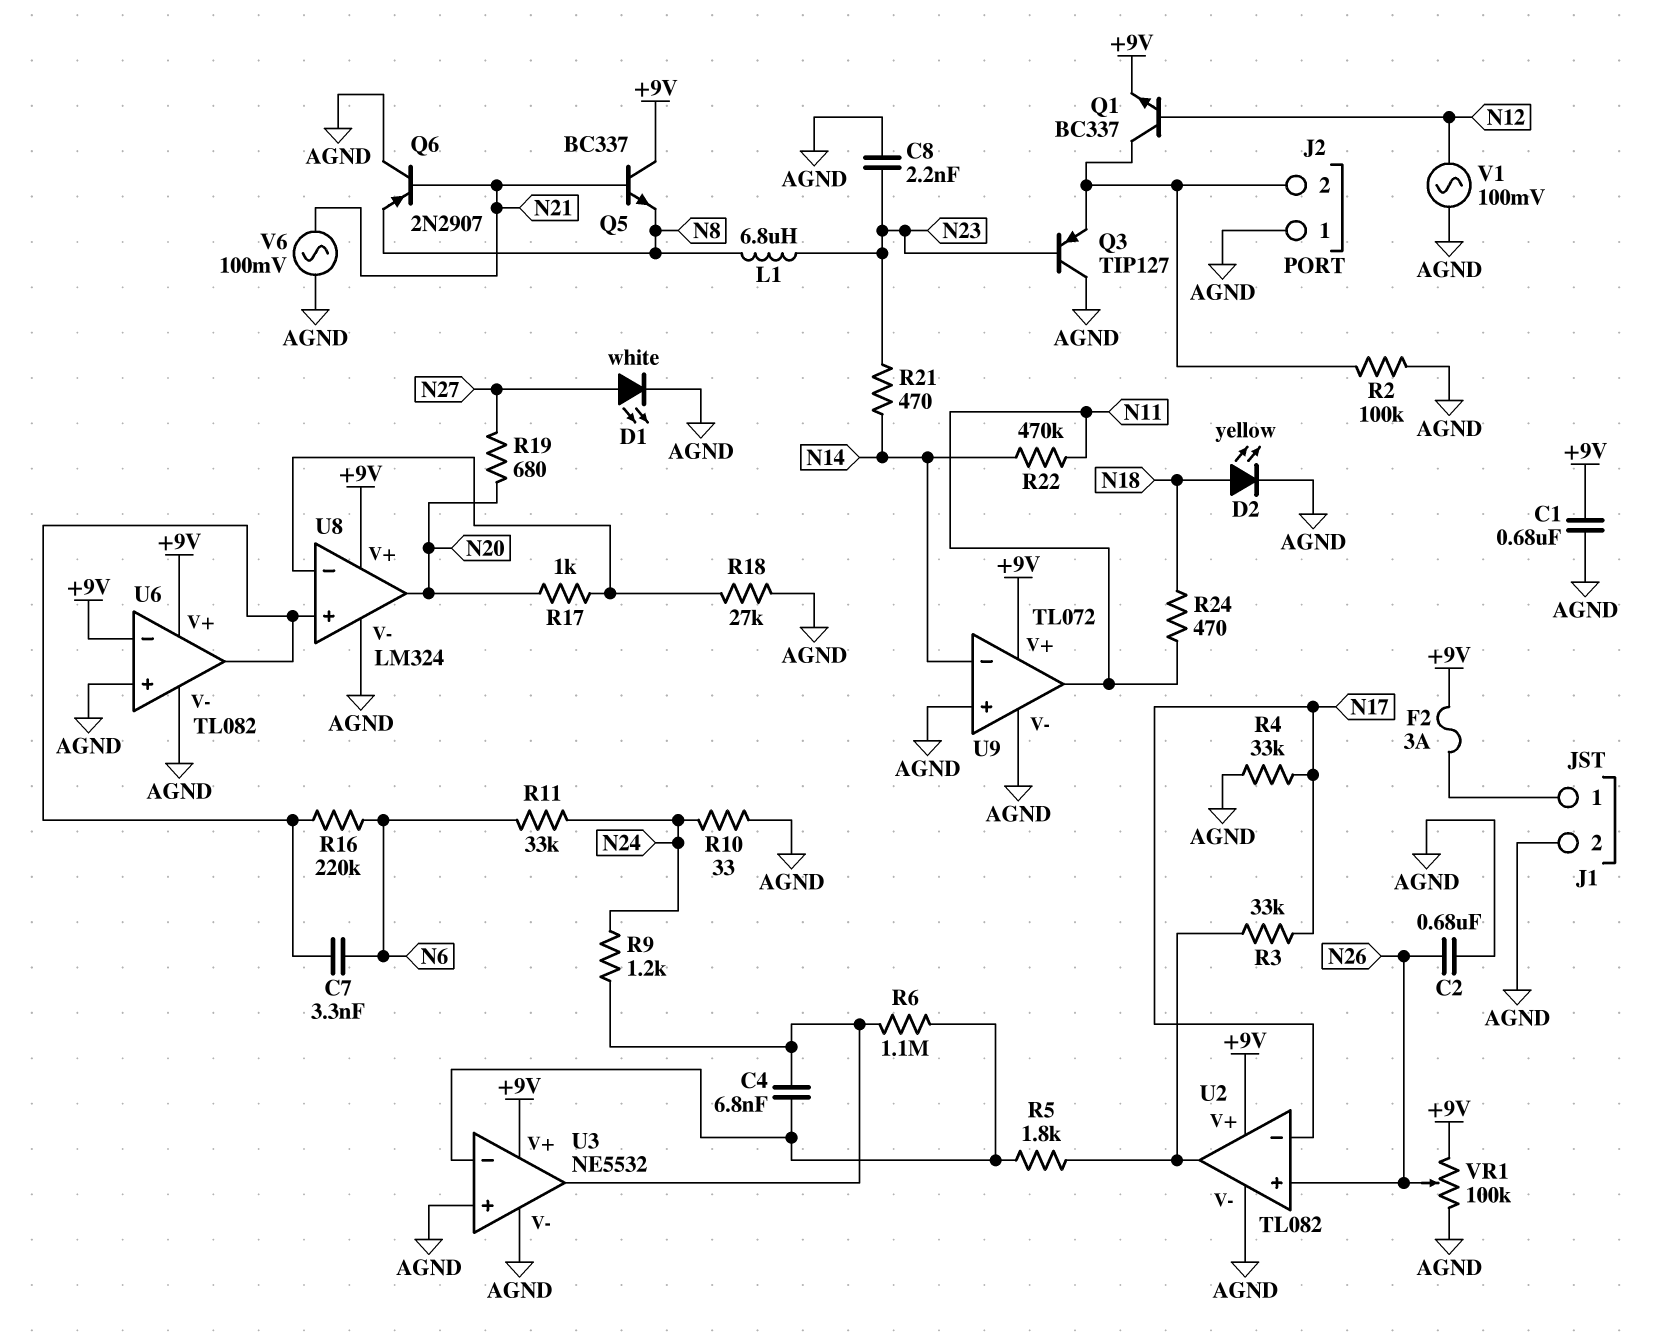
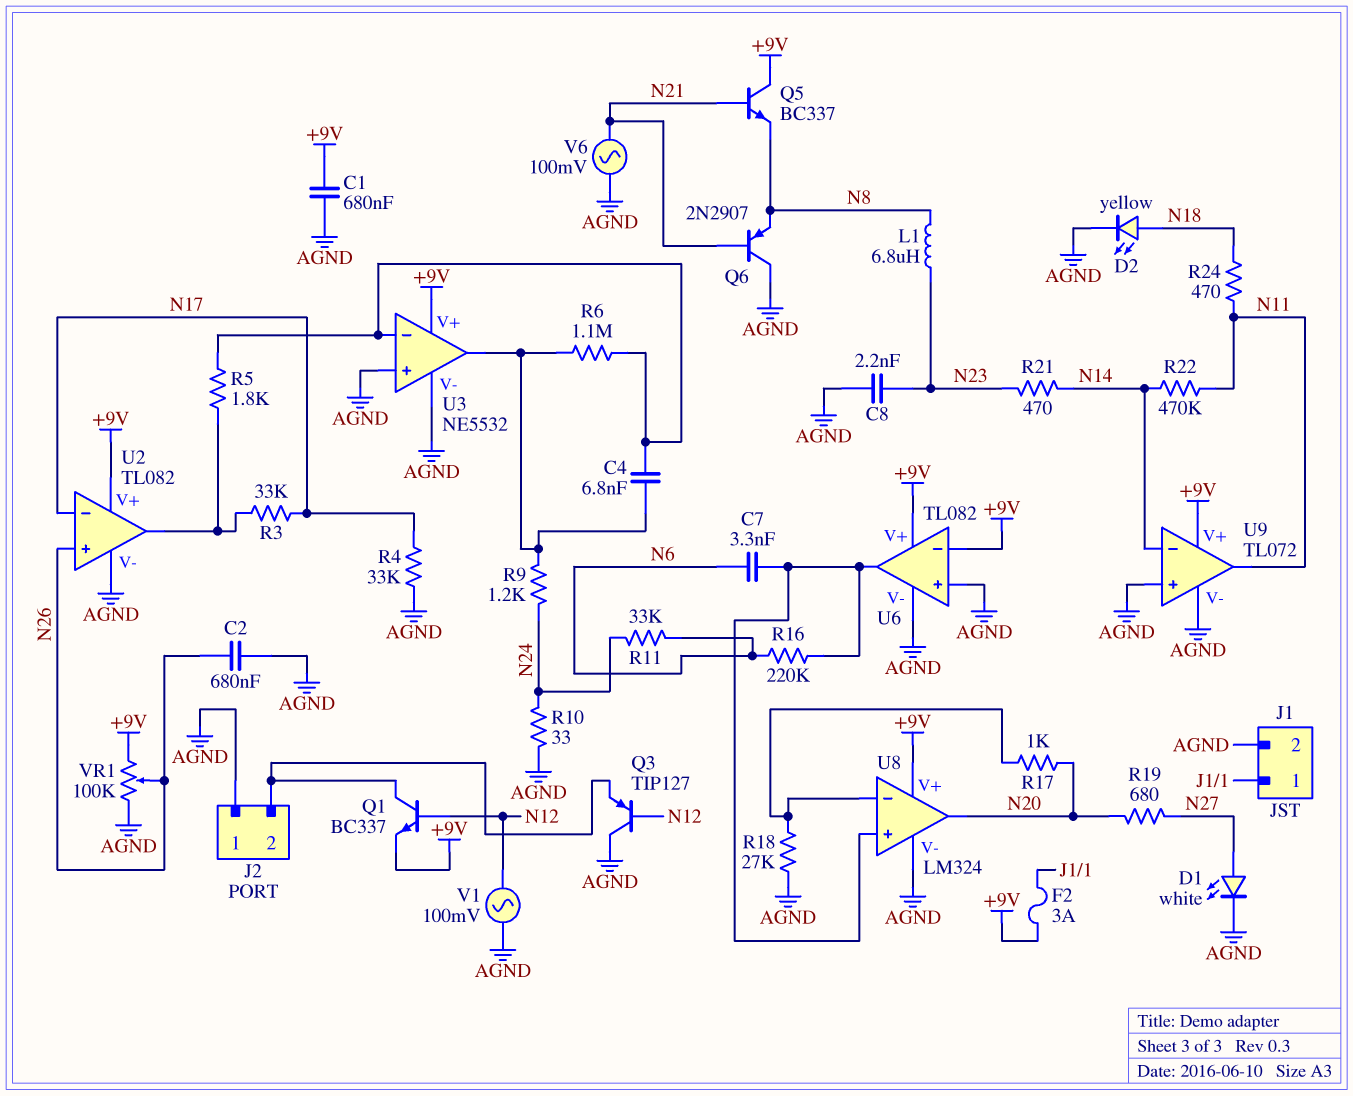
Q3: PNP TIP127 (B N23, C AGND, E J2/2) -> PNP TIP127 (B N12, C AGND, E J2/2)
R2: 100k (AGND, J2/2) -> none

